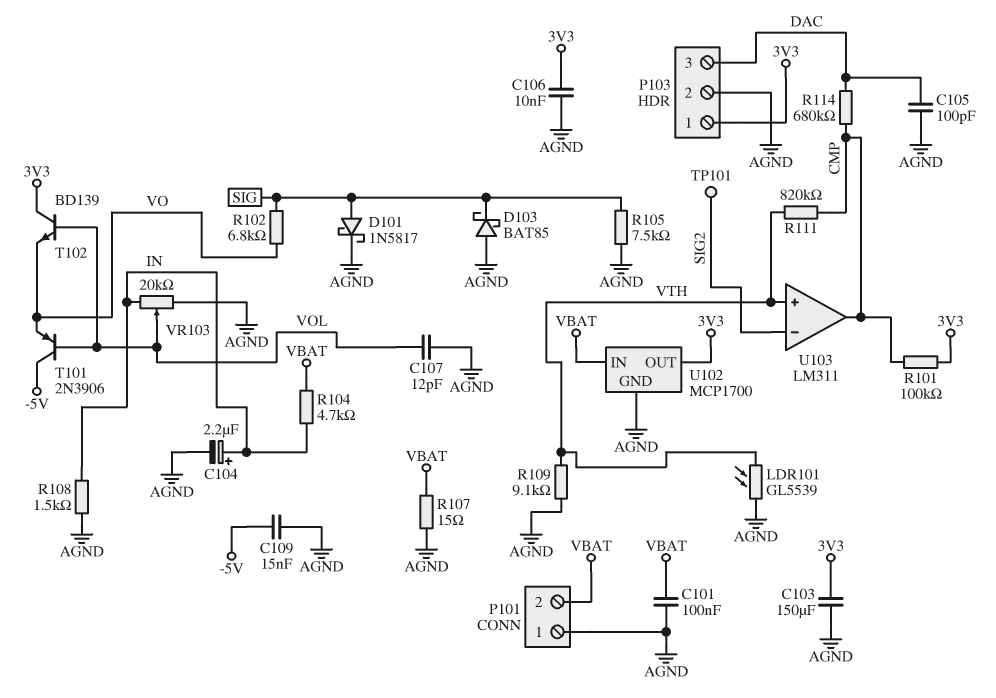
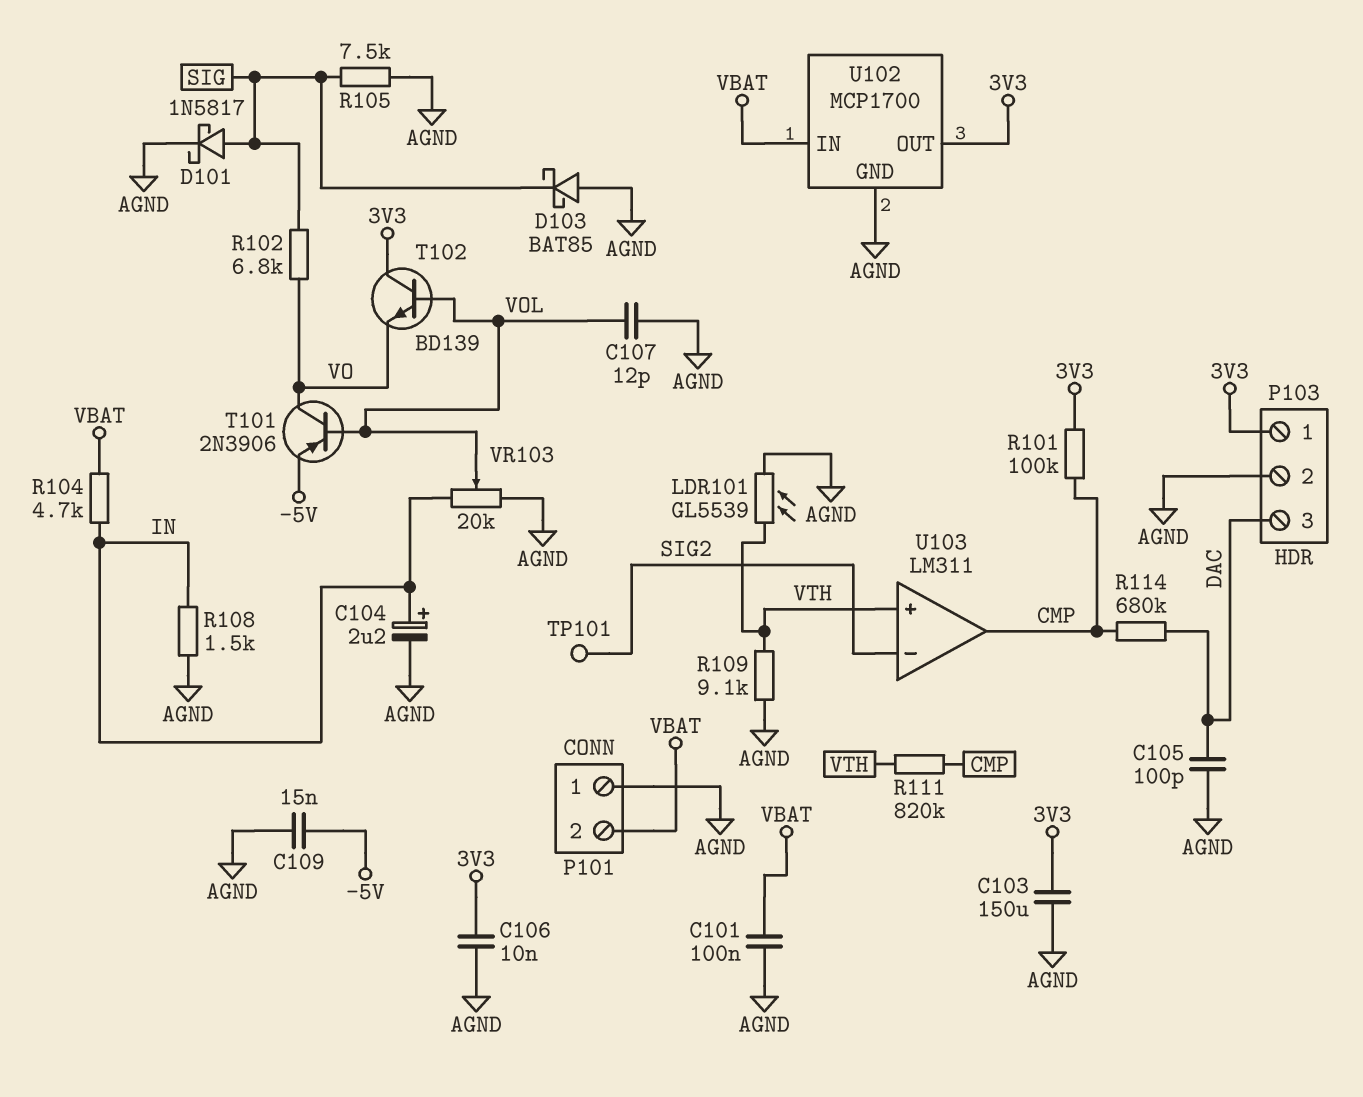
R107: 15 (AGND, VBAT) -> none
T101: PNP 2N3906 (B VOL, C -5V, E VO) -> PNP 2N3906 (B VOL, C VO, E -5V)

